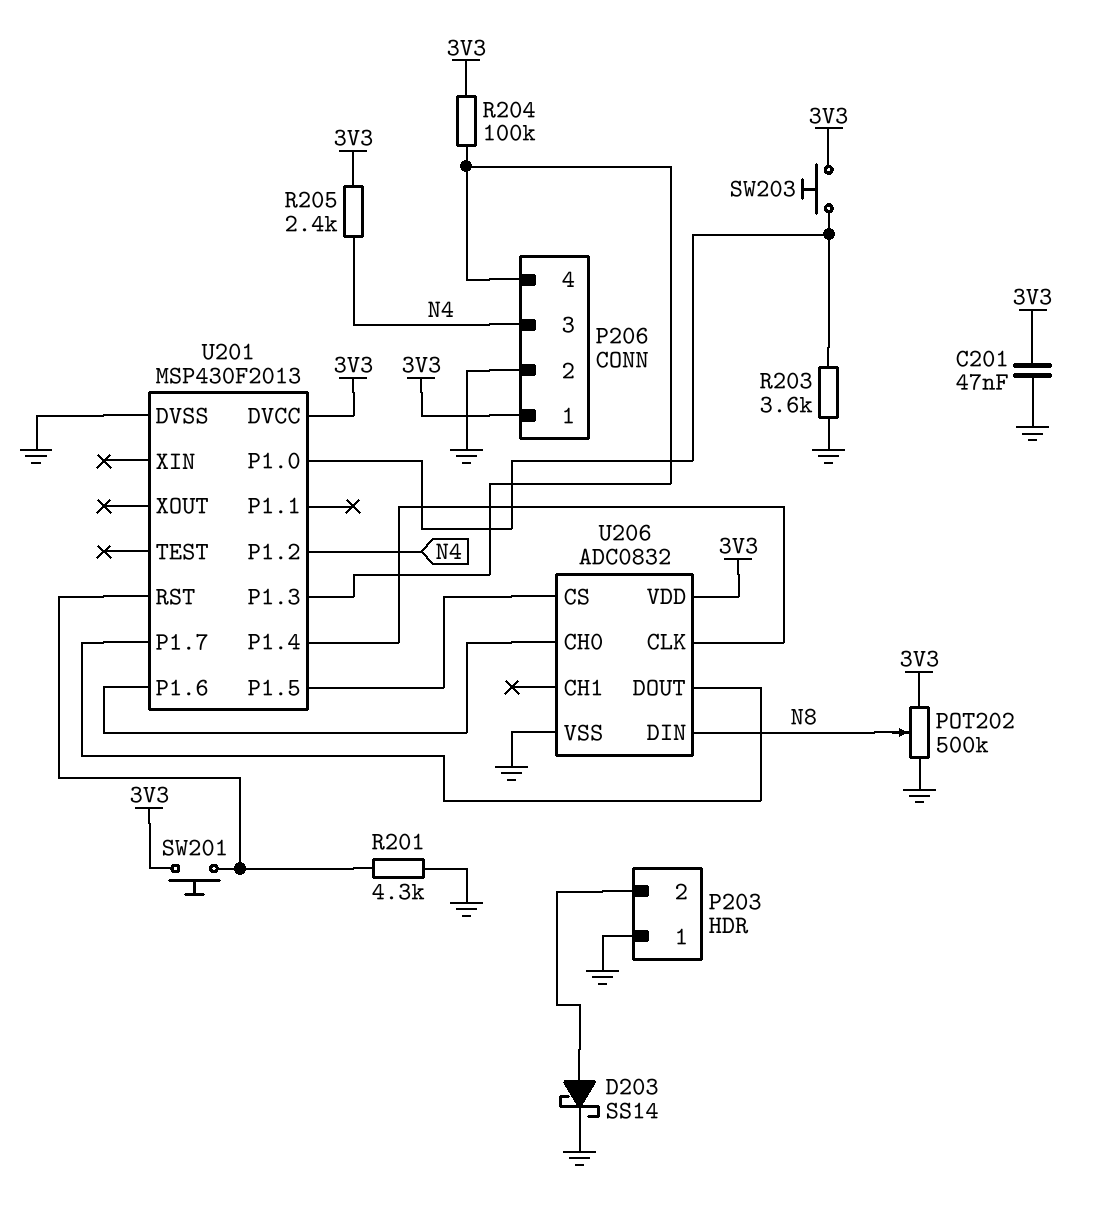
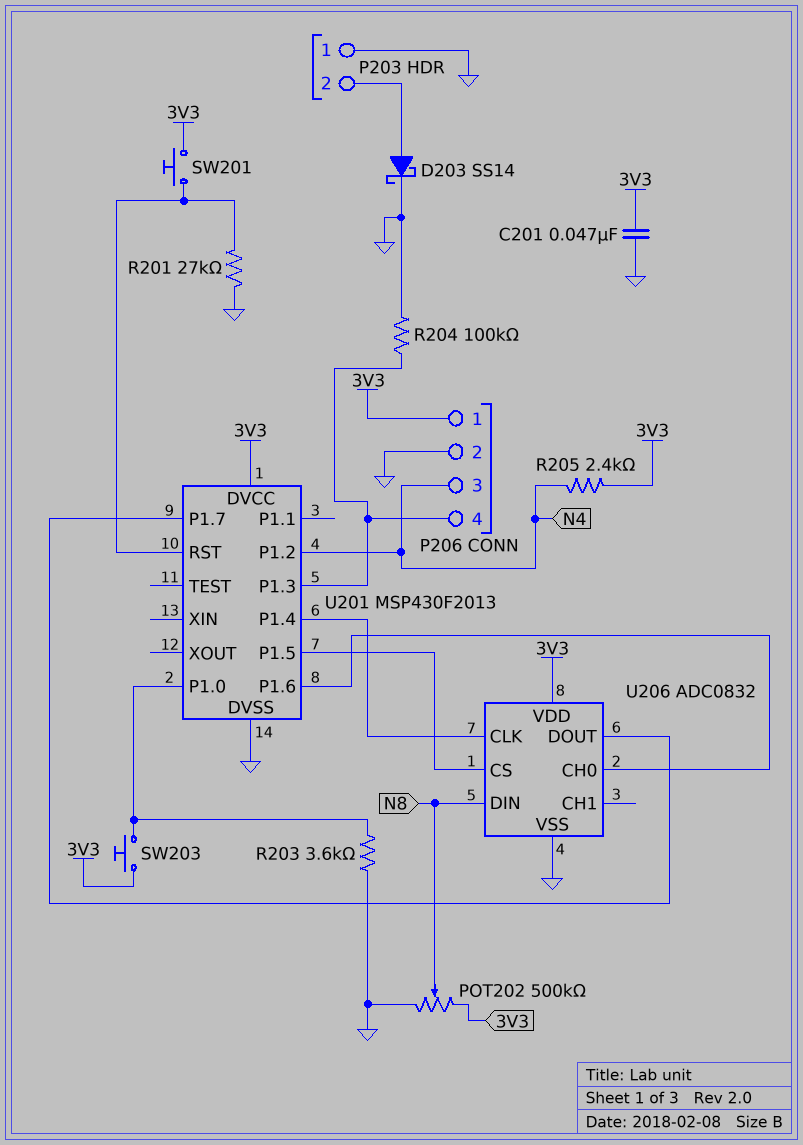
R201: 4.3k (GND, U201/RST) -> 27k (GND, U201/RST)
R204: 100k (3V3, P206/4) -> 100k (GND, P206/4)

